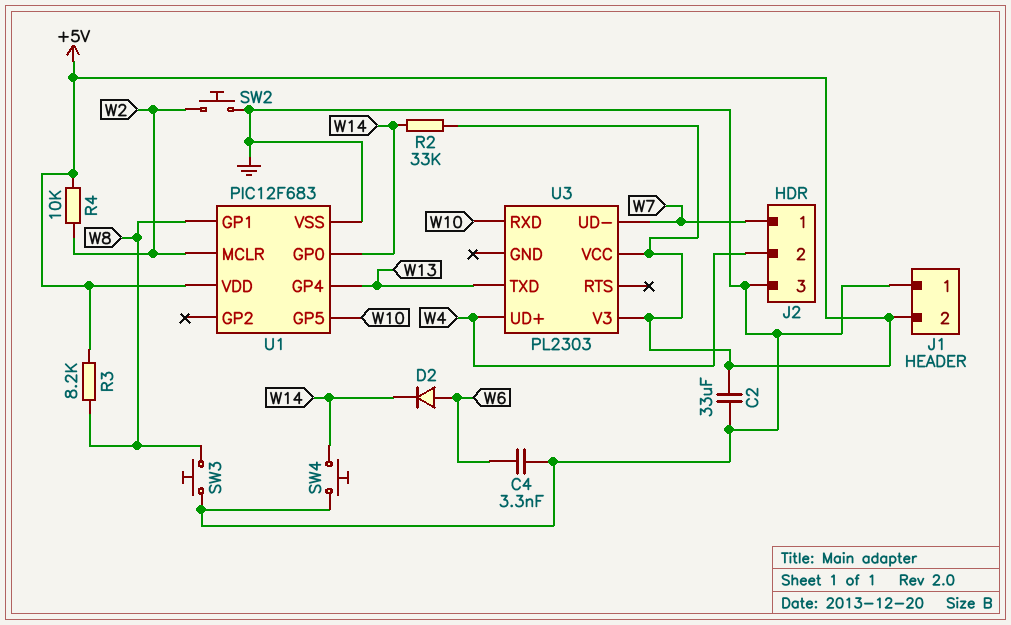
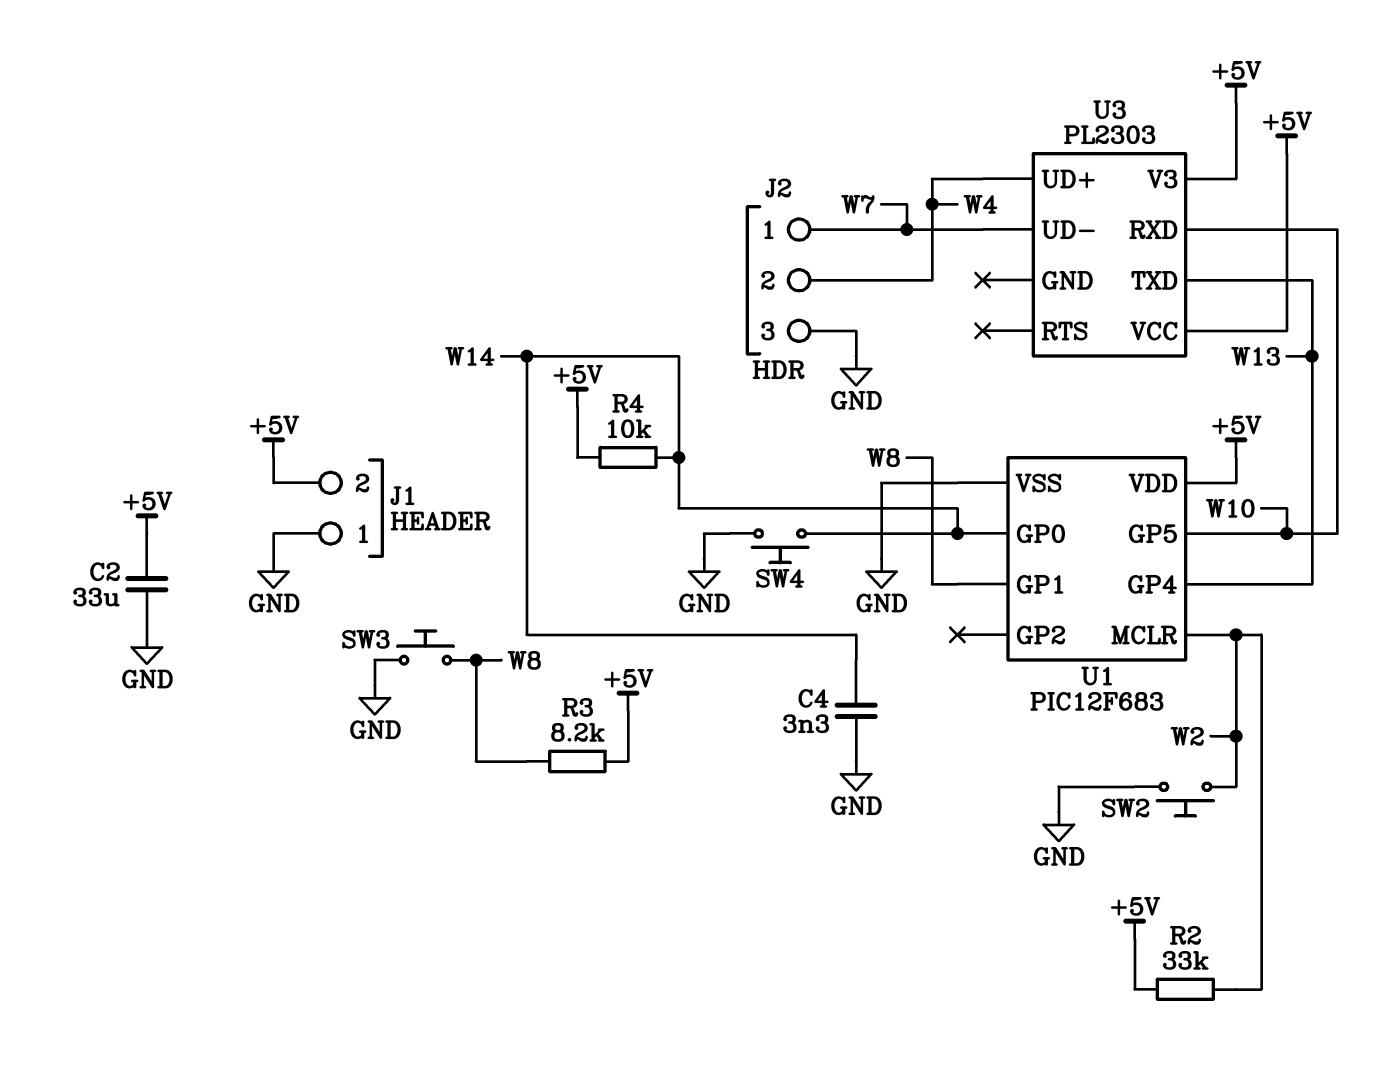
C4: 3.3nF (GND, W6) -> 3.3nF (GND, W14)
D2: diode (A W6, K W14) -> none
R2: 33k (+5V, W14) -> 33k (+5V, W2)
R4: 10k (+5V, W2) -> 10k (+5V, W14)

